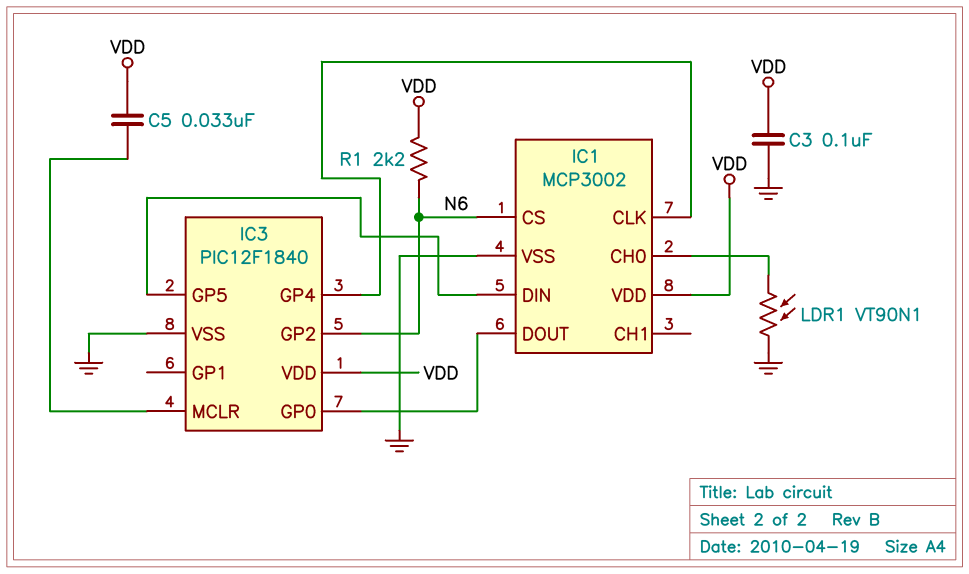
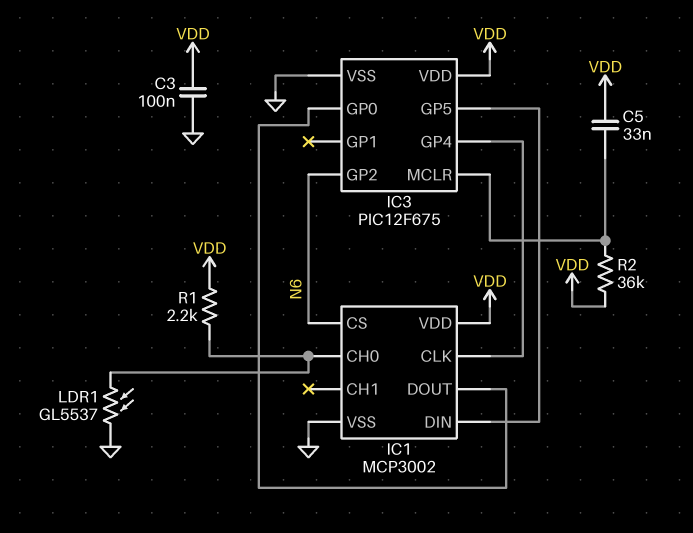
IC3: PIC12F1840 -> PIC12F675
LDR1: VT90N1 (GND, IC1/CH0) -> GL5537 (GND, IC1/CH0)
R1: 2.2k (N6, VDD) -> 2.2k (IC1/CH0, VDD)
R2: none -> 36k (IC3/MCLR, VDD)

